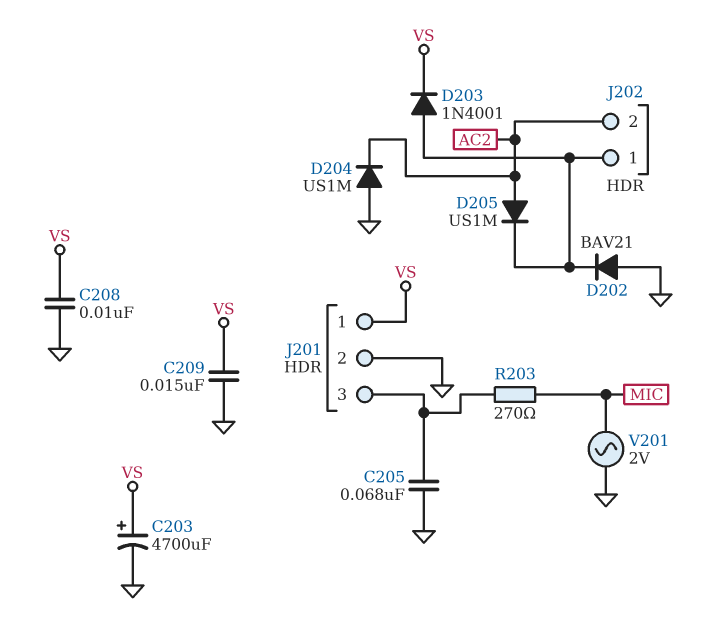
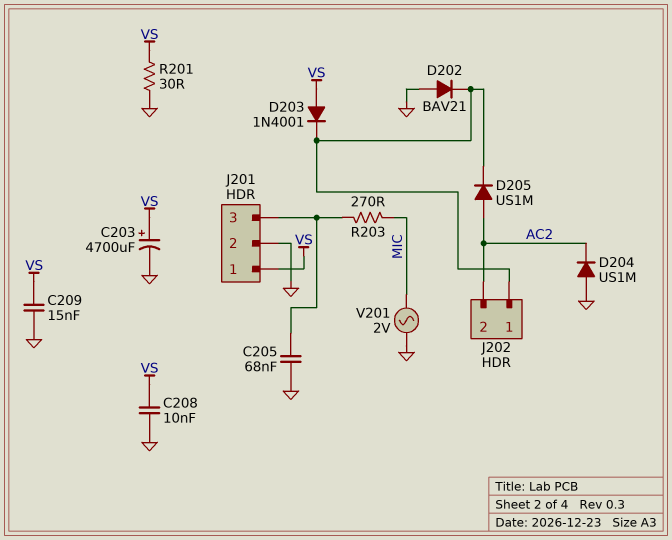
D203: diode 1N4001 (A J202/1, K VS) -> diode 1N4001 (A VS, K J202/1)
R201: none -> 30 (GND, VS)

